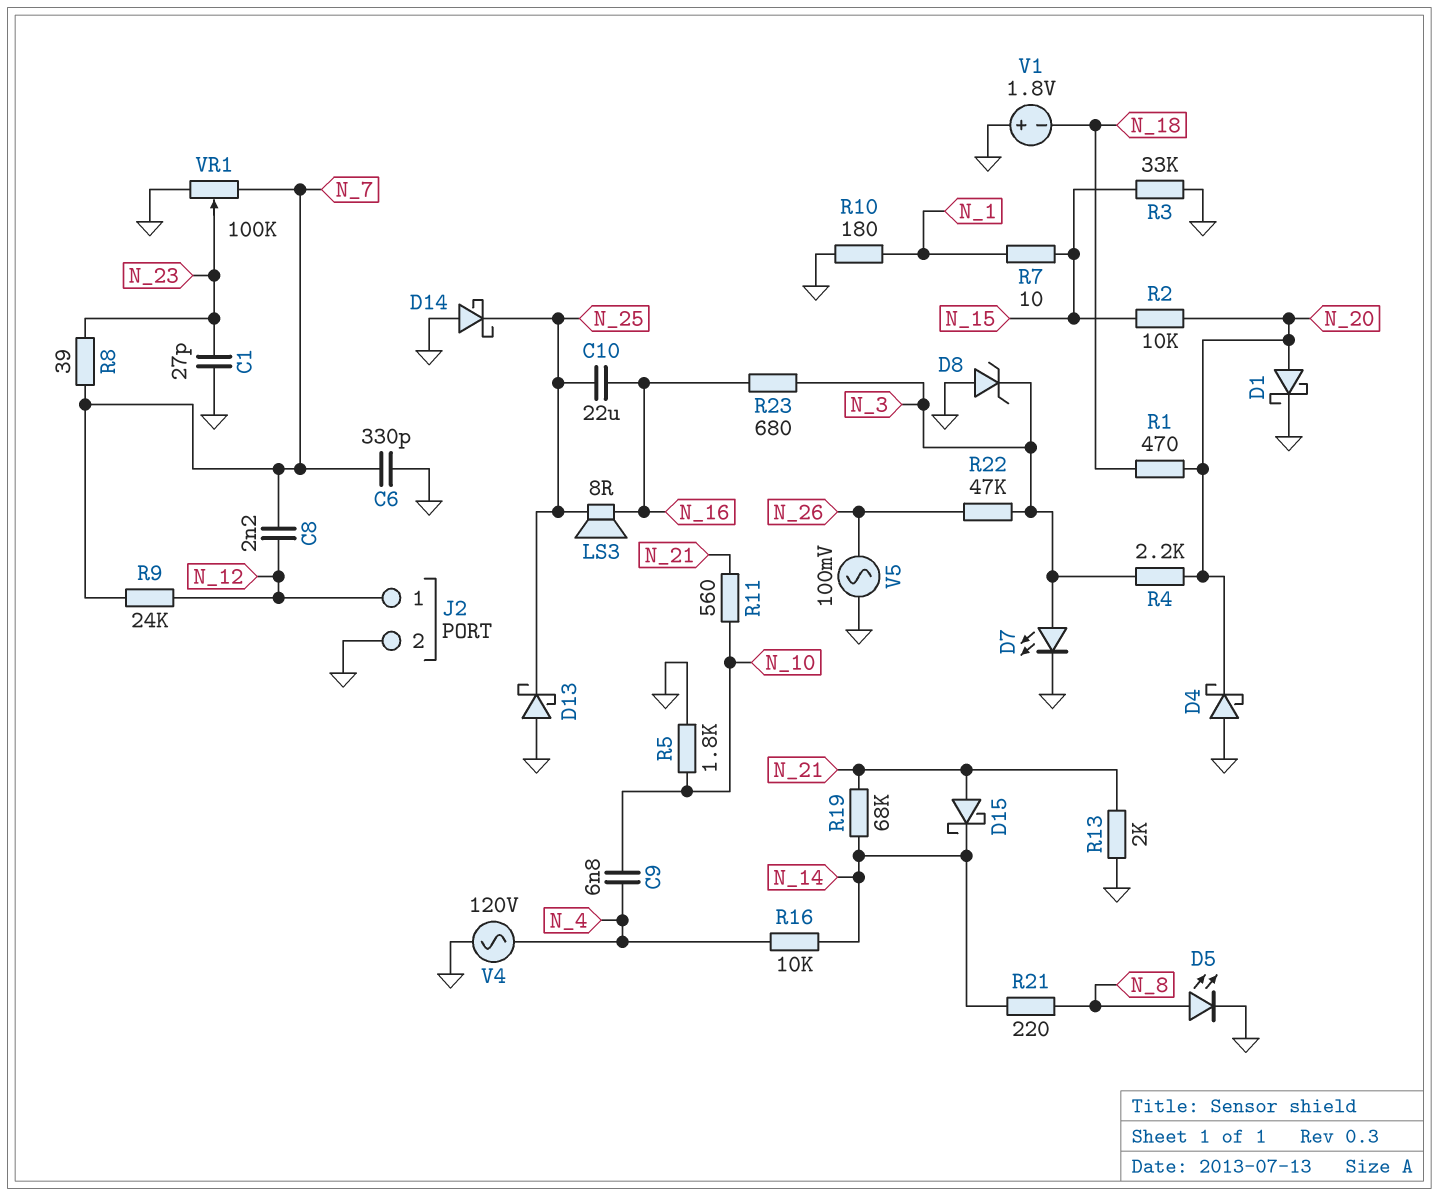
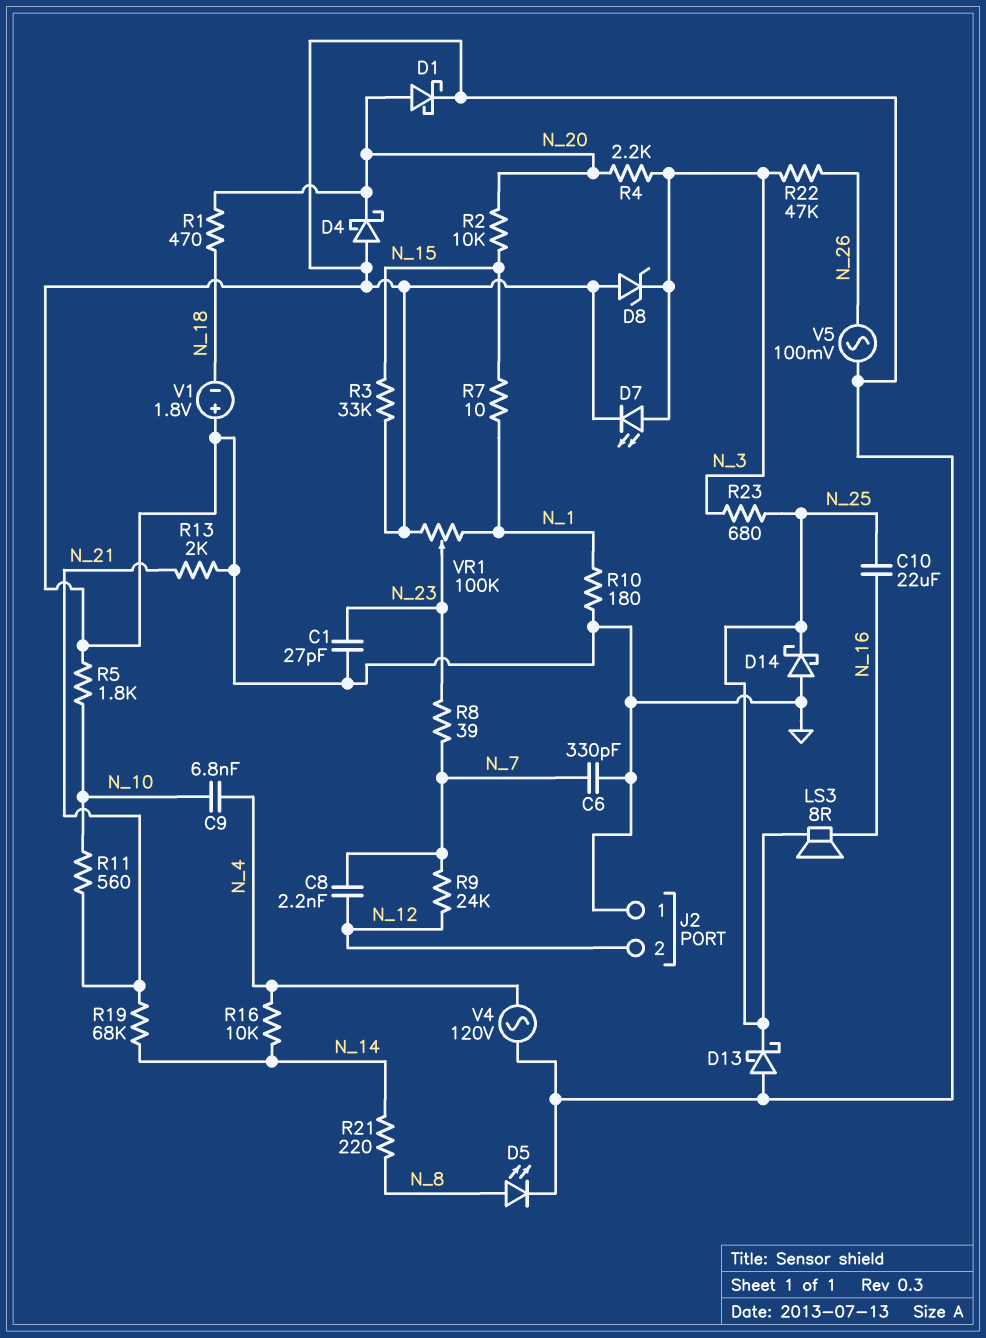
D15: schottky (A N_21, K N_14) -> none
J2 pin 1: N_12 -> GND
J2 pin 2: GND -> N_12
R23: 680 (N_3, N_16) -> 680 (N_3, N_25)
VR1: 100k (GND, N_7, wiper N_23) -> 100k (GND, N_1, wiper N_23)

